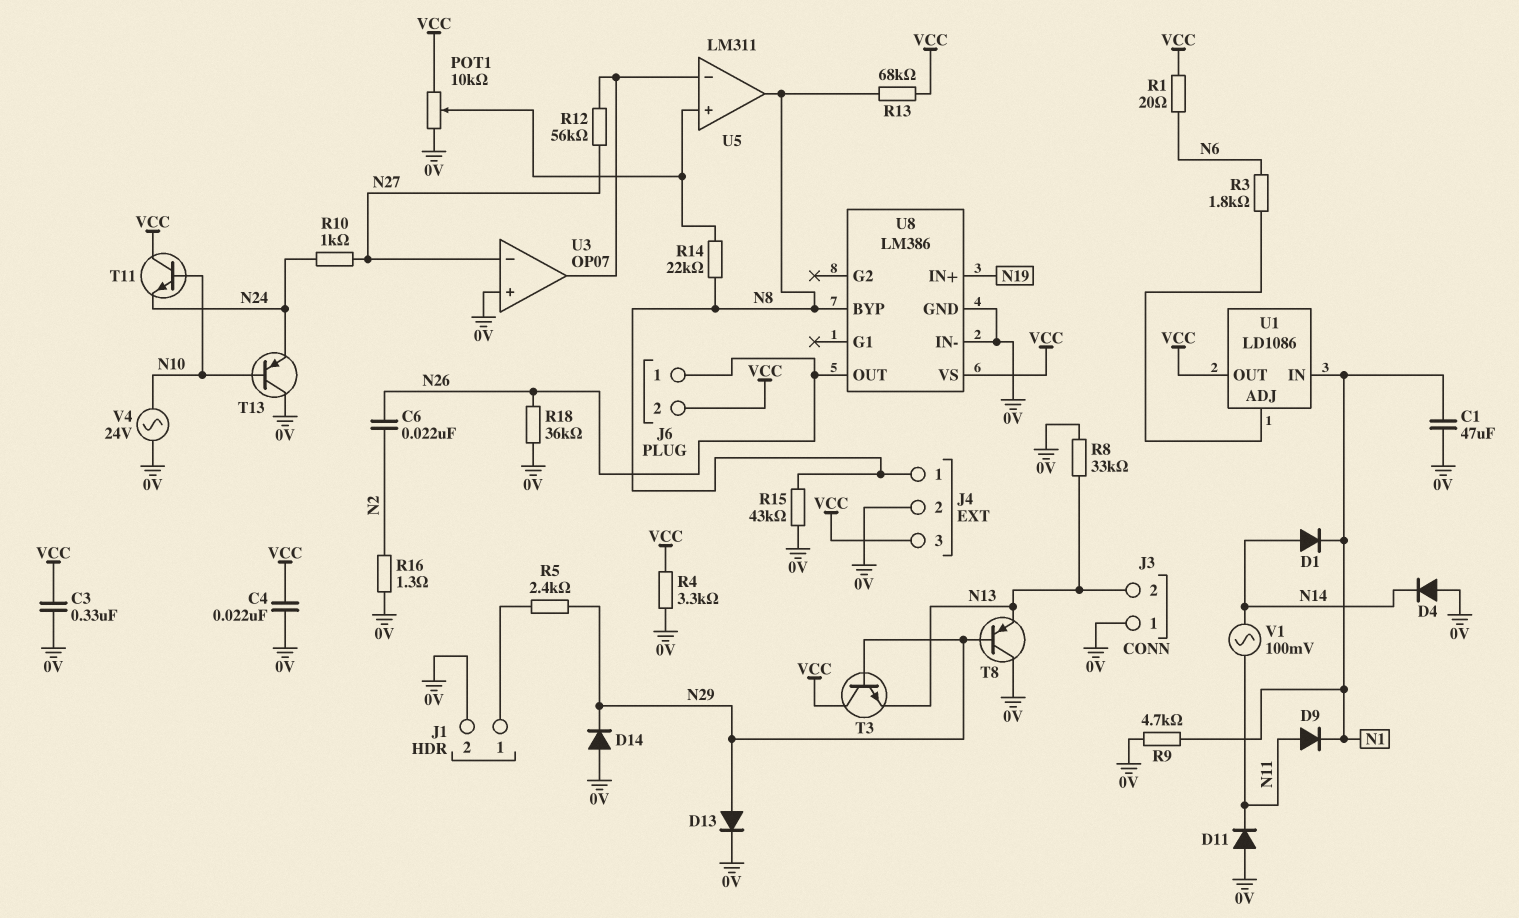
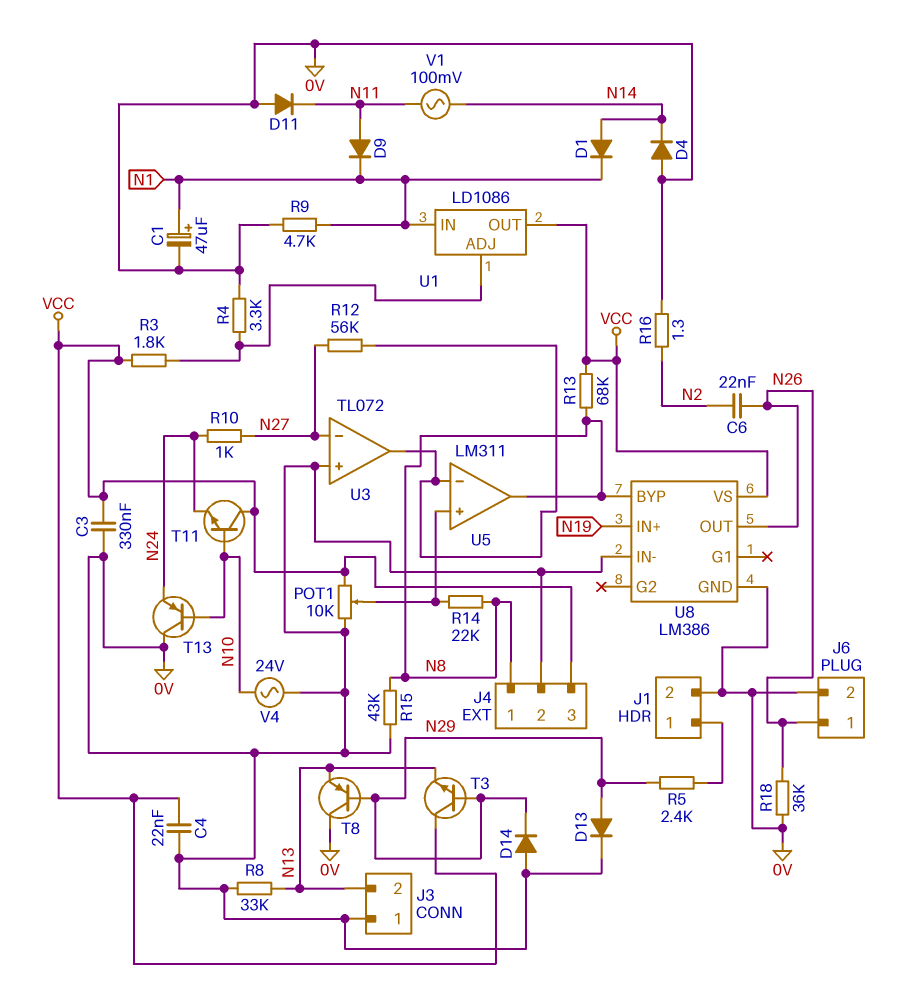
C1: 47uF (0V, N1) -> 47uF (plus N1, minus 0V)
J6 pin 2: VCC -> 0V
R1: 20 (N6, VCC) -> none
R3: 1.8k (N6, U1/ADJ) -> 1.8k (U1/ADJ, VCC)
R4: 3.3k (0V, VCC) -> 3.3k (0V, U1/ADJ)
U3: OP07 -> TL072

